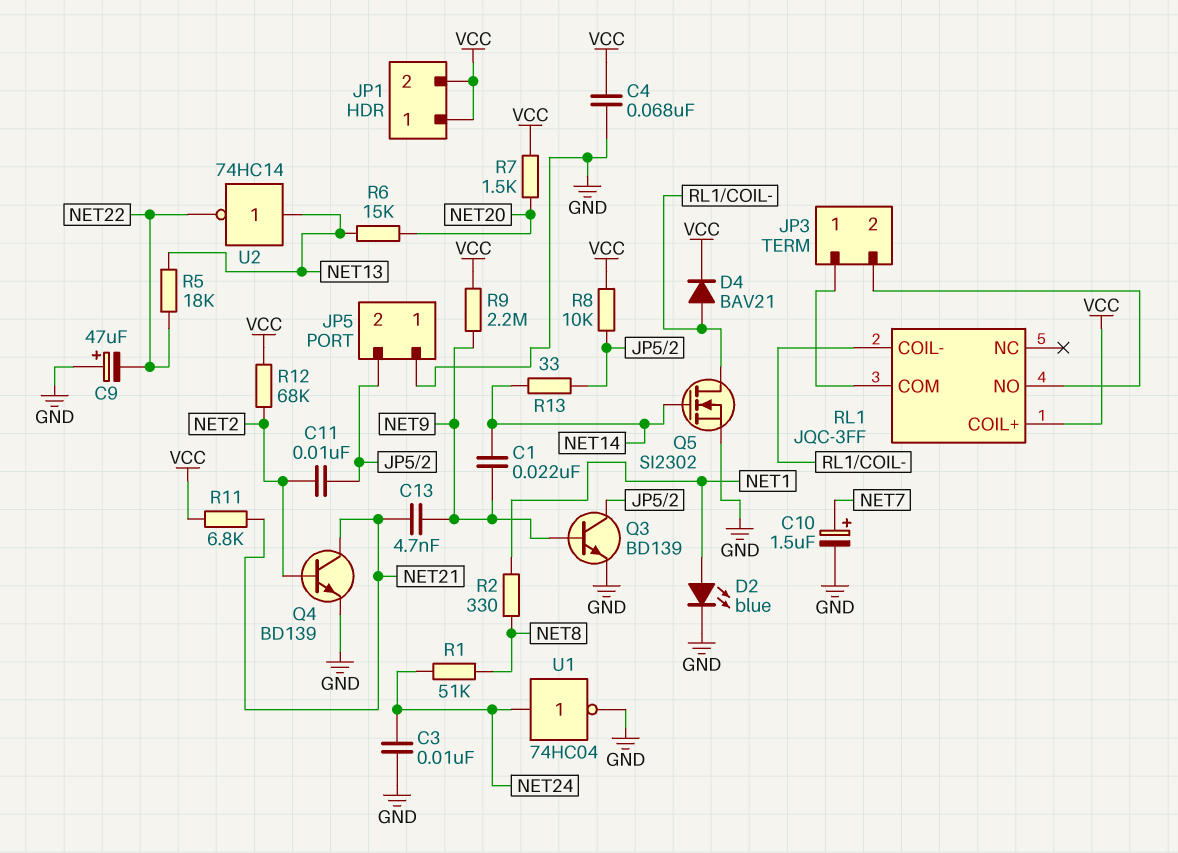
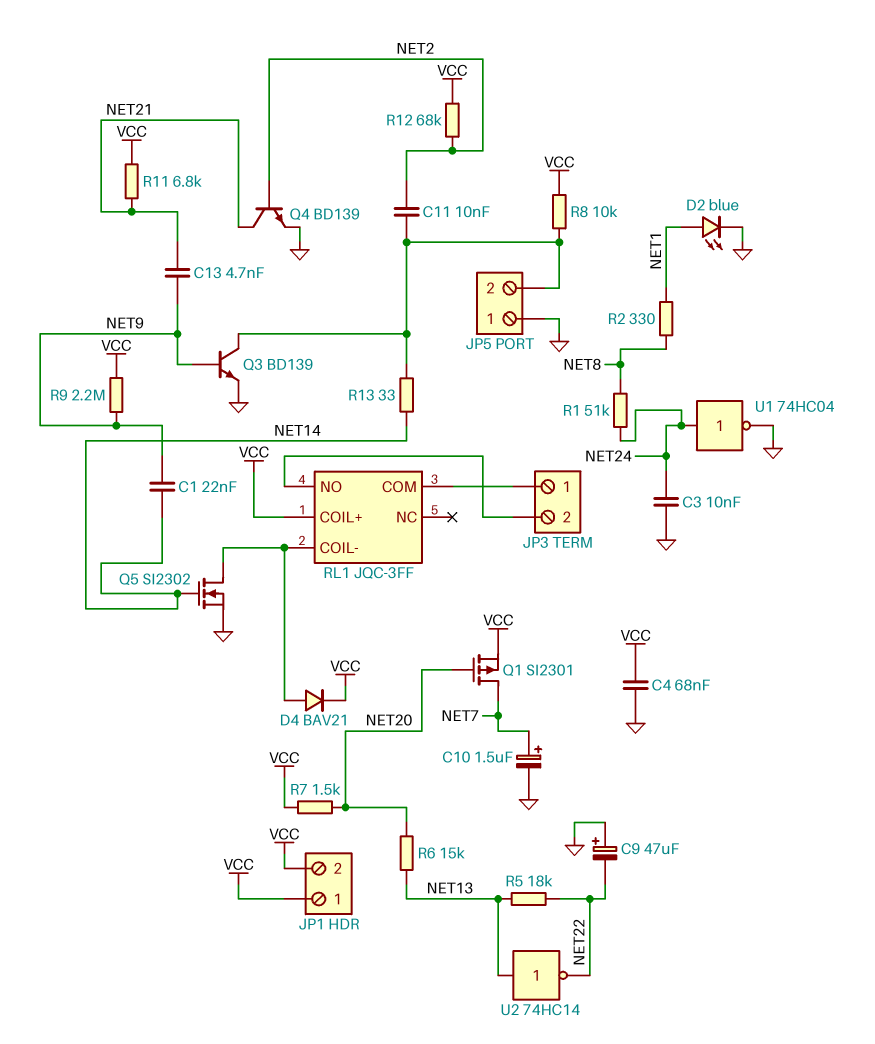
Q1: none -> PMOS SI2301 (G NET20, D NET7, S VCC)

